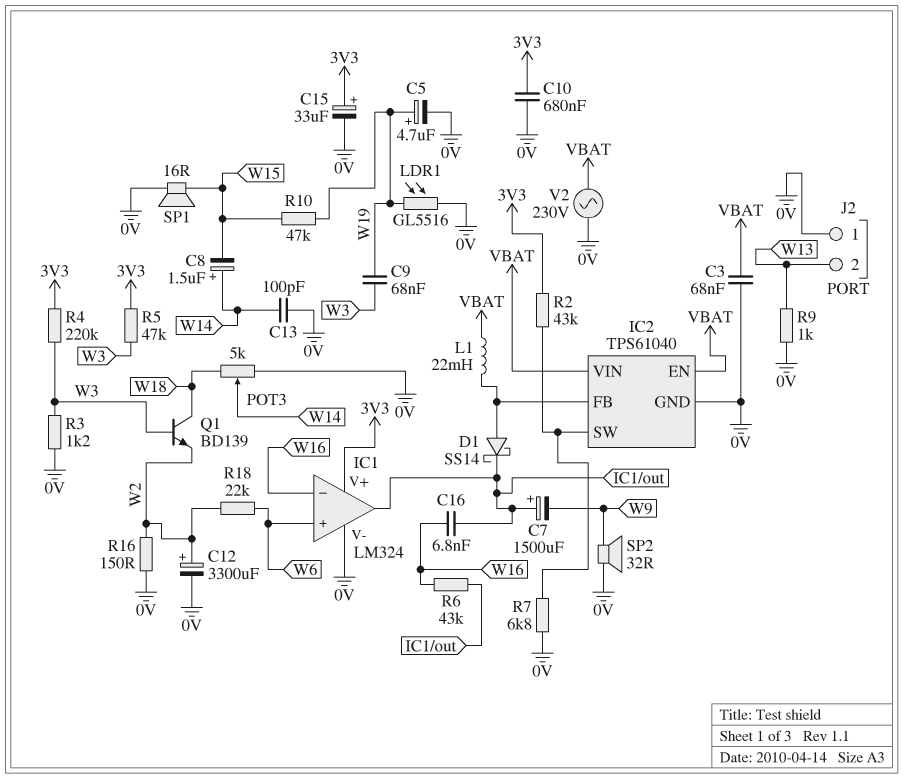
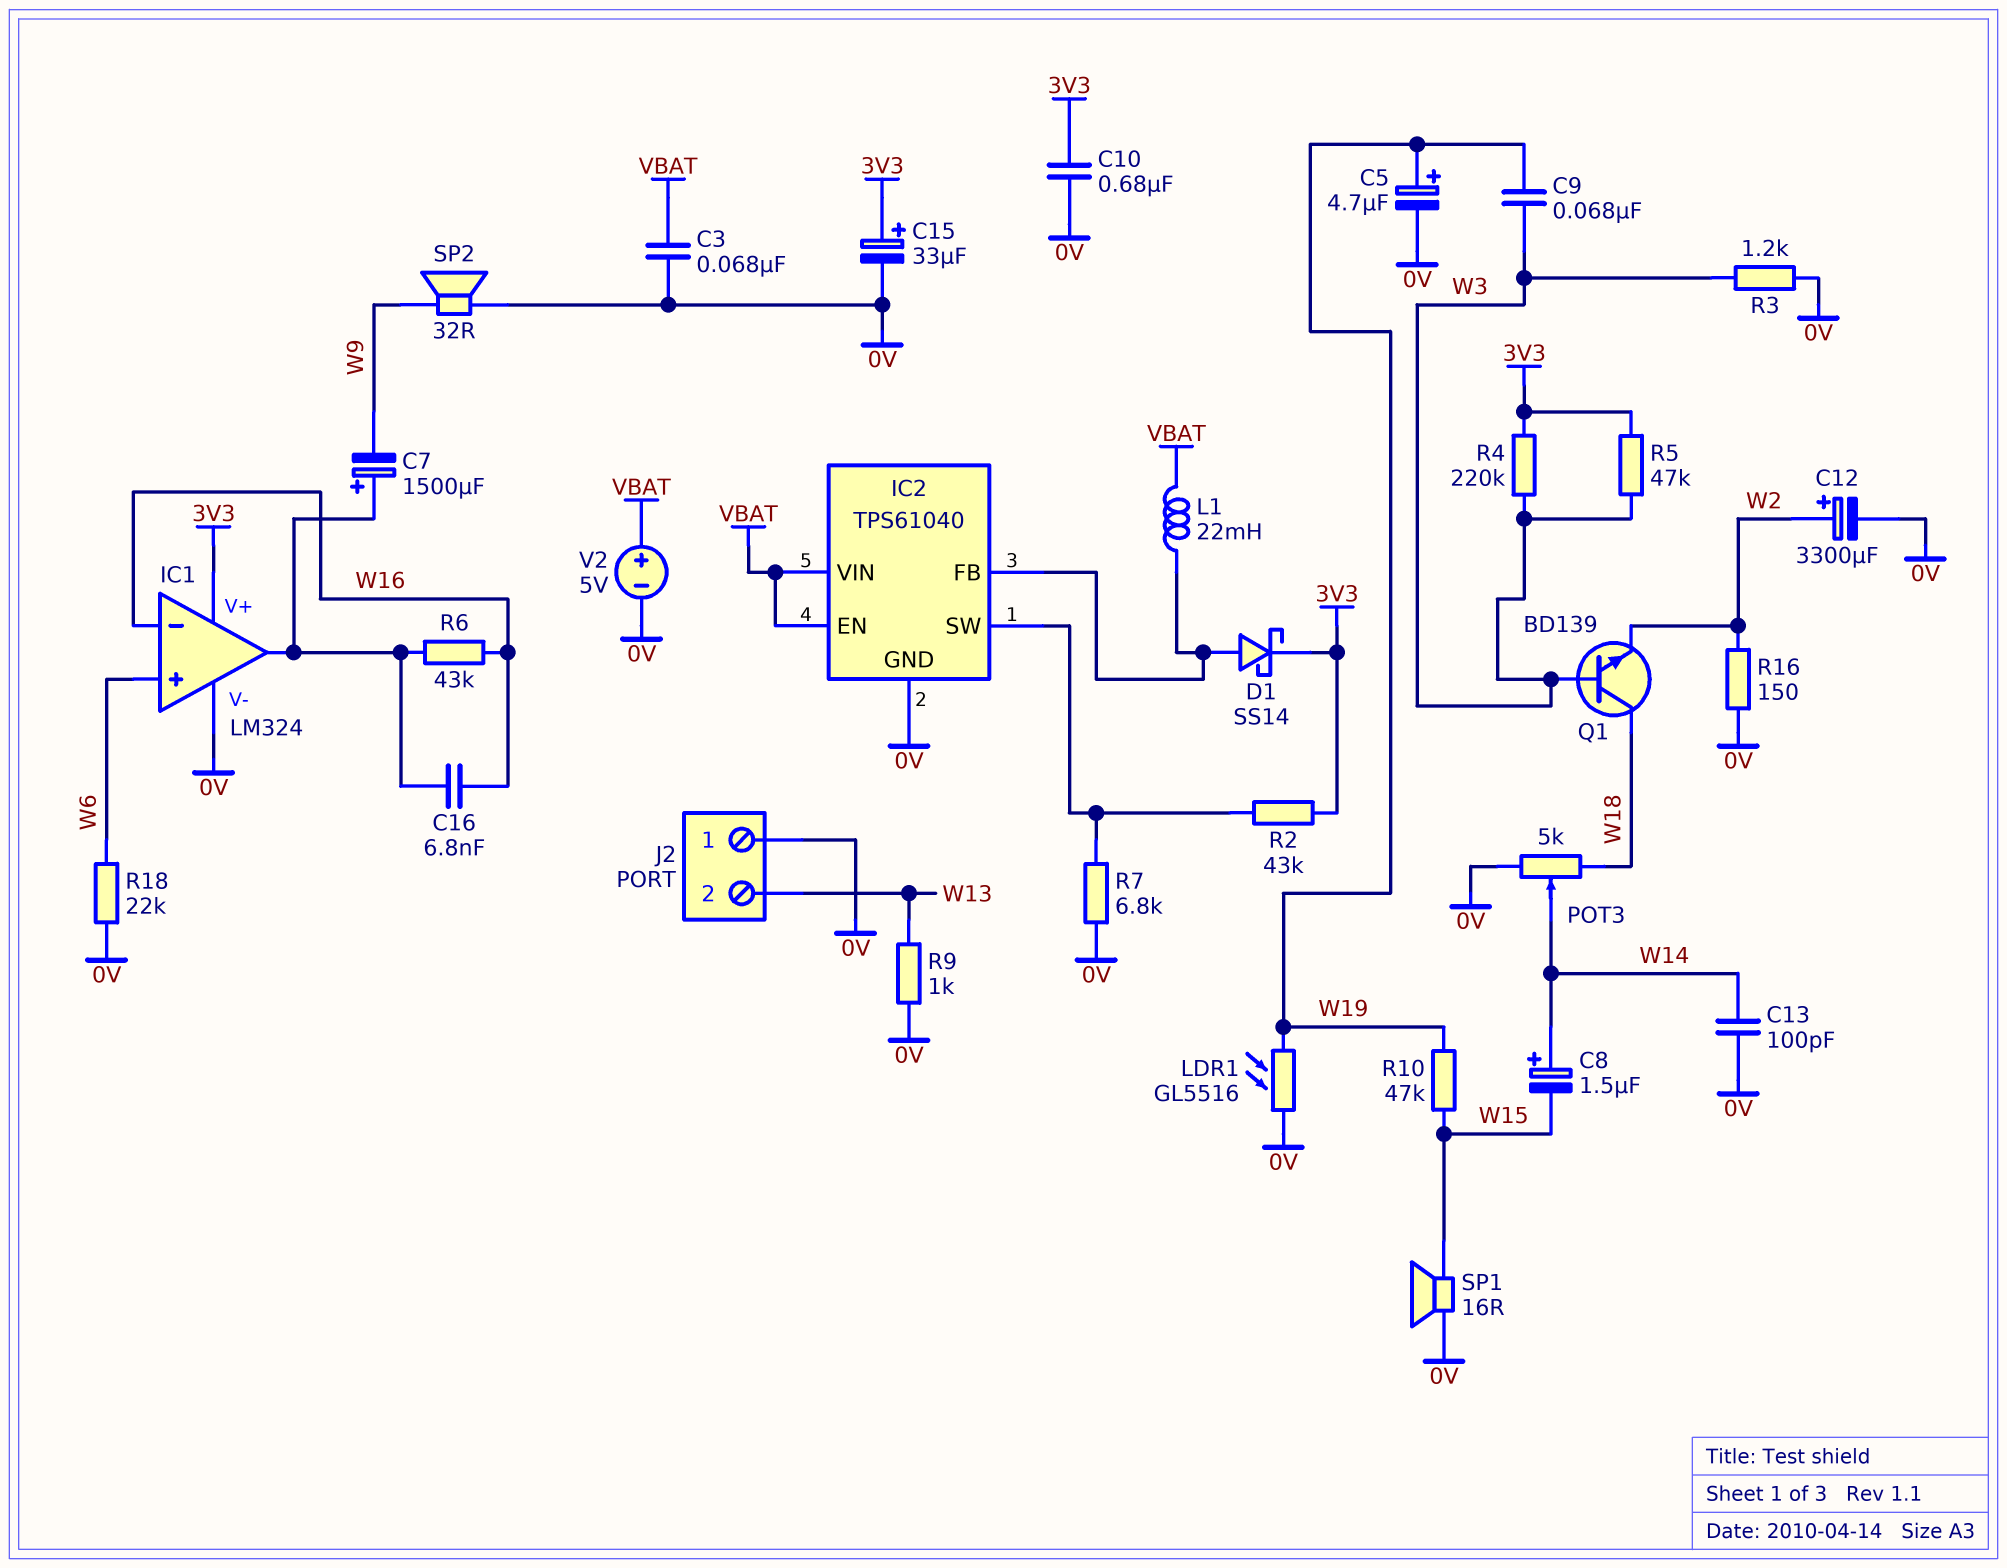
D1: schottky SS14 (A IC2/FB, K IC1/out) -> schottky SS14 (A IC2/FB, K 3V3)
R18: 22k (W2, W6) -> 22k (0V, W6)
V2: AC 230V (0V, VBAT) -> 5V (plus VBAT, minus 0V)

